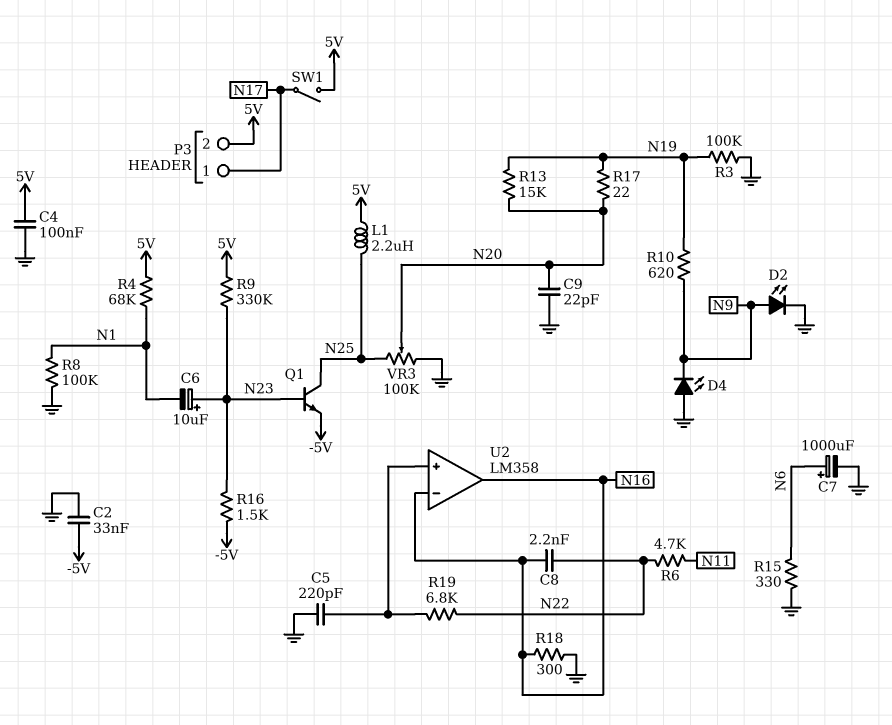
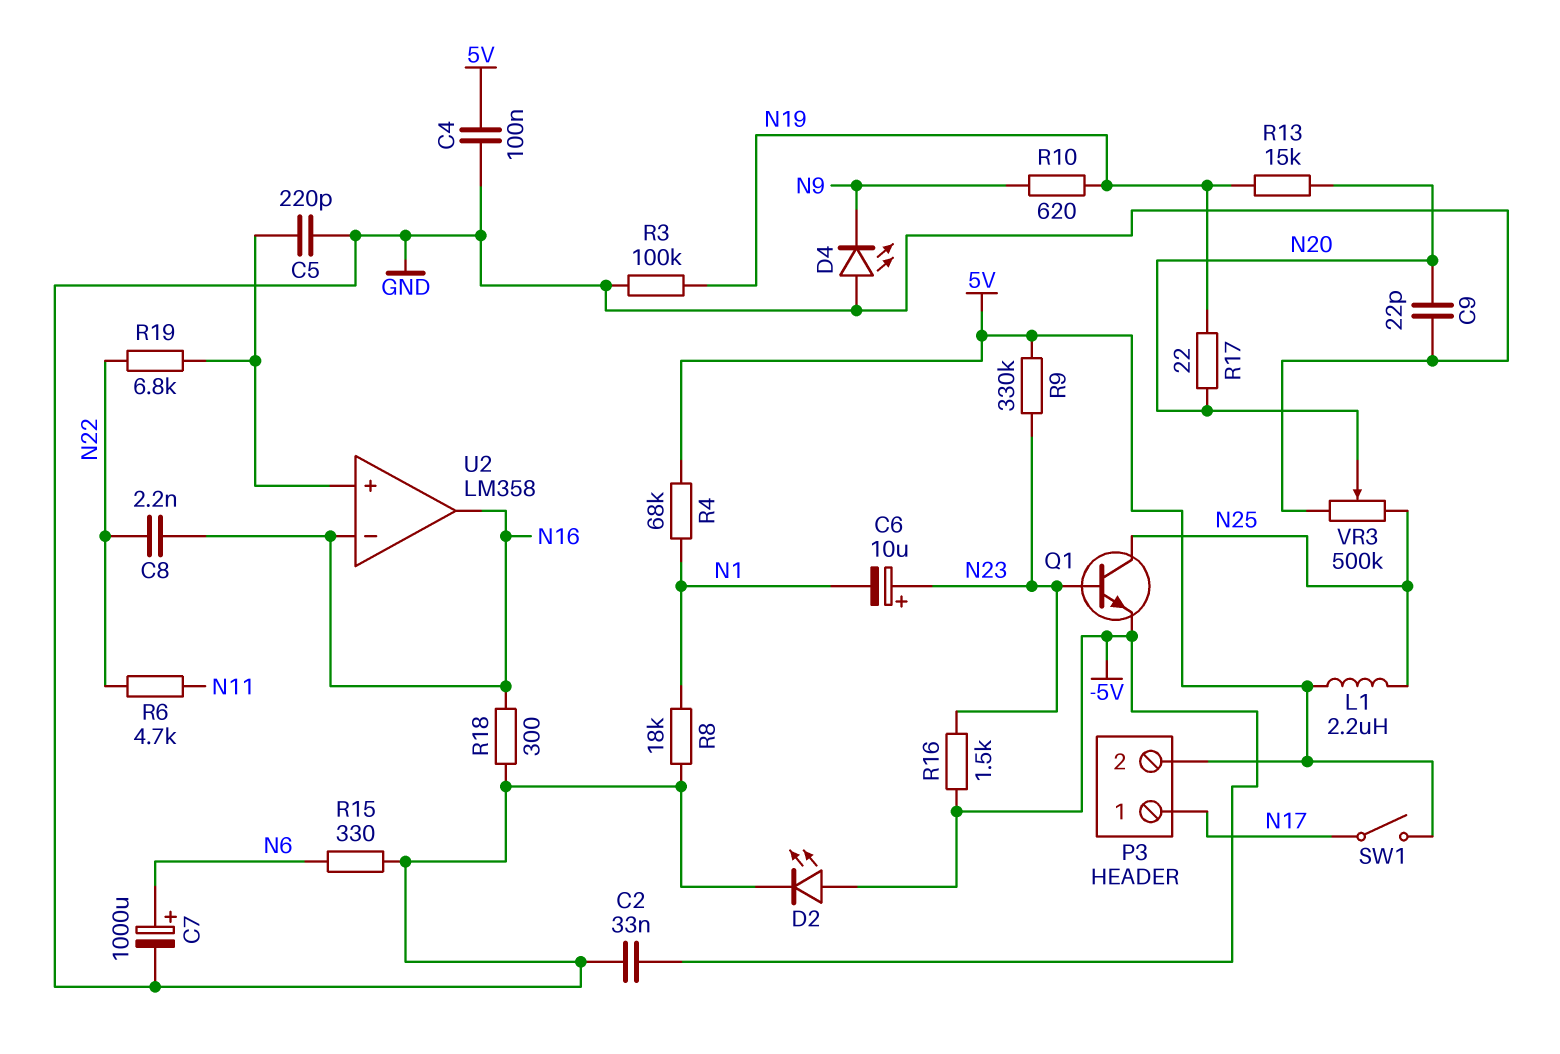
D2: LED (A N9, K GND) -> LED (A -5V, K GND)
R8: 100k (GND, N1) -> 18k (GND, N1)
VR3: 100k (GND, N25, wiper N20) -> 500k (GND, N25, wiper N20)

